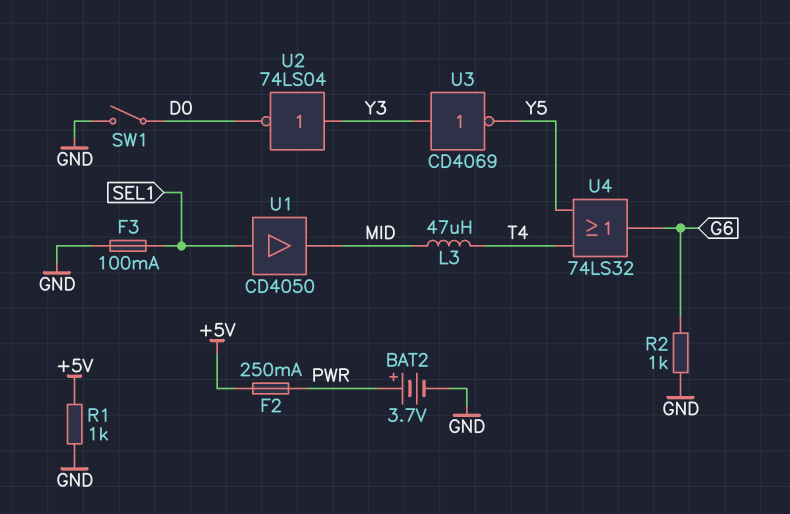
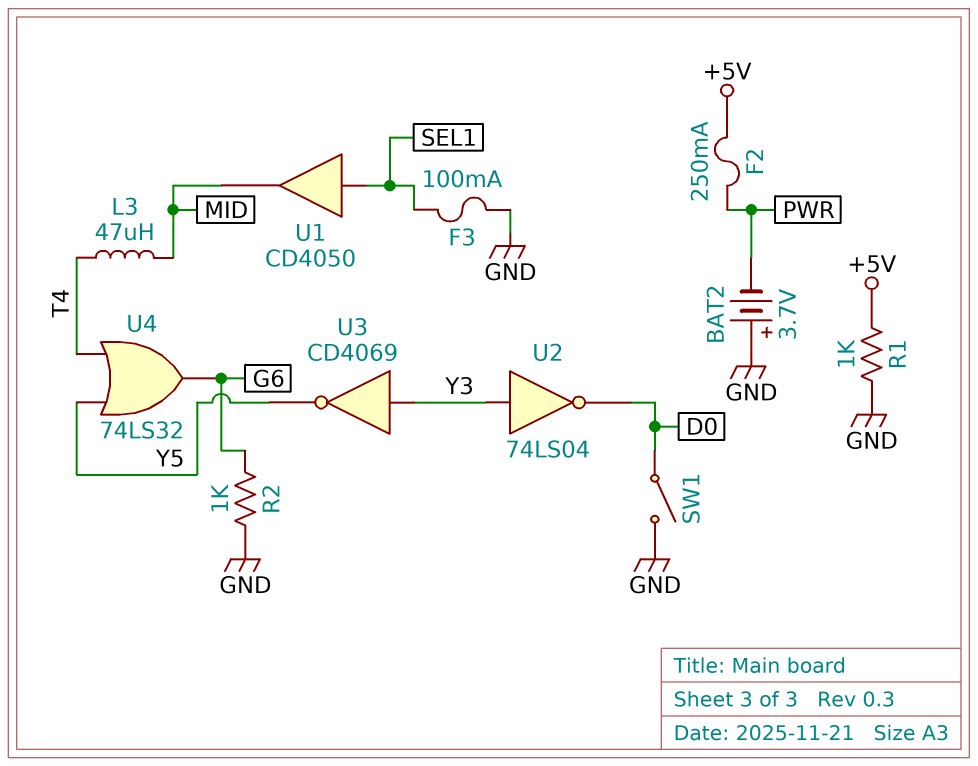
BAT2: 3.7V (plus PWR, minus GND) -> 3.7V (plus GND, minus PWR)

